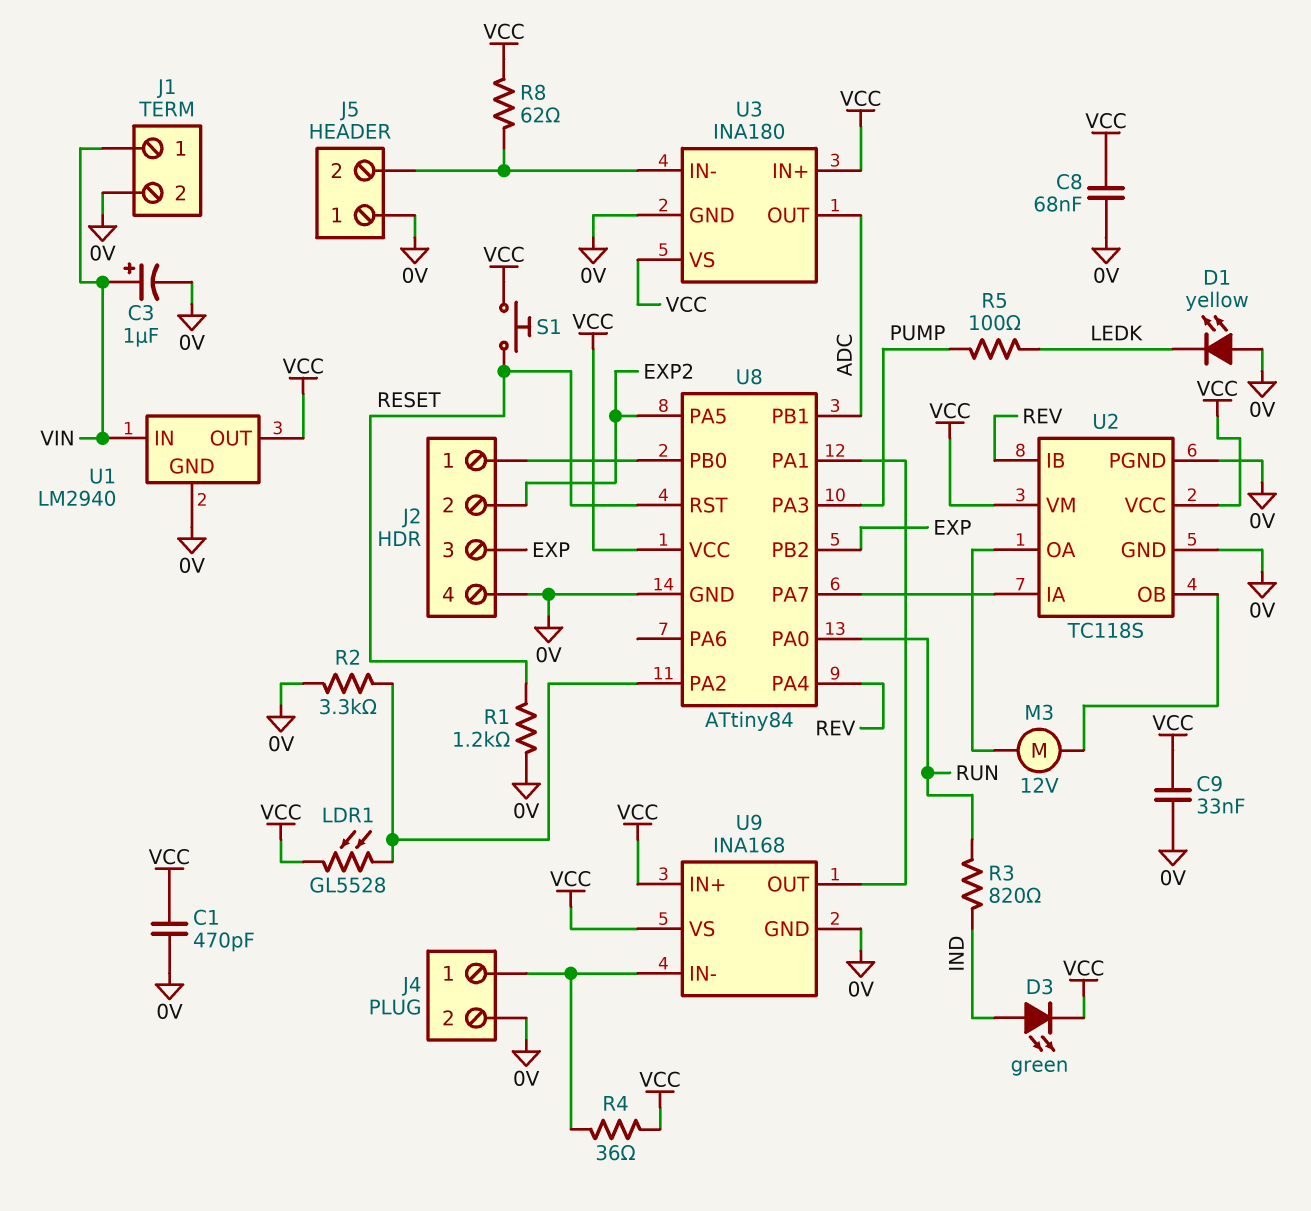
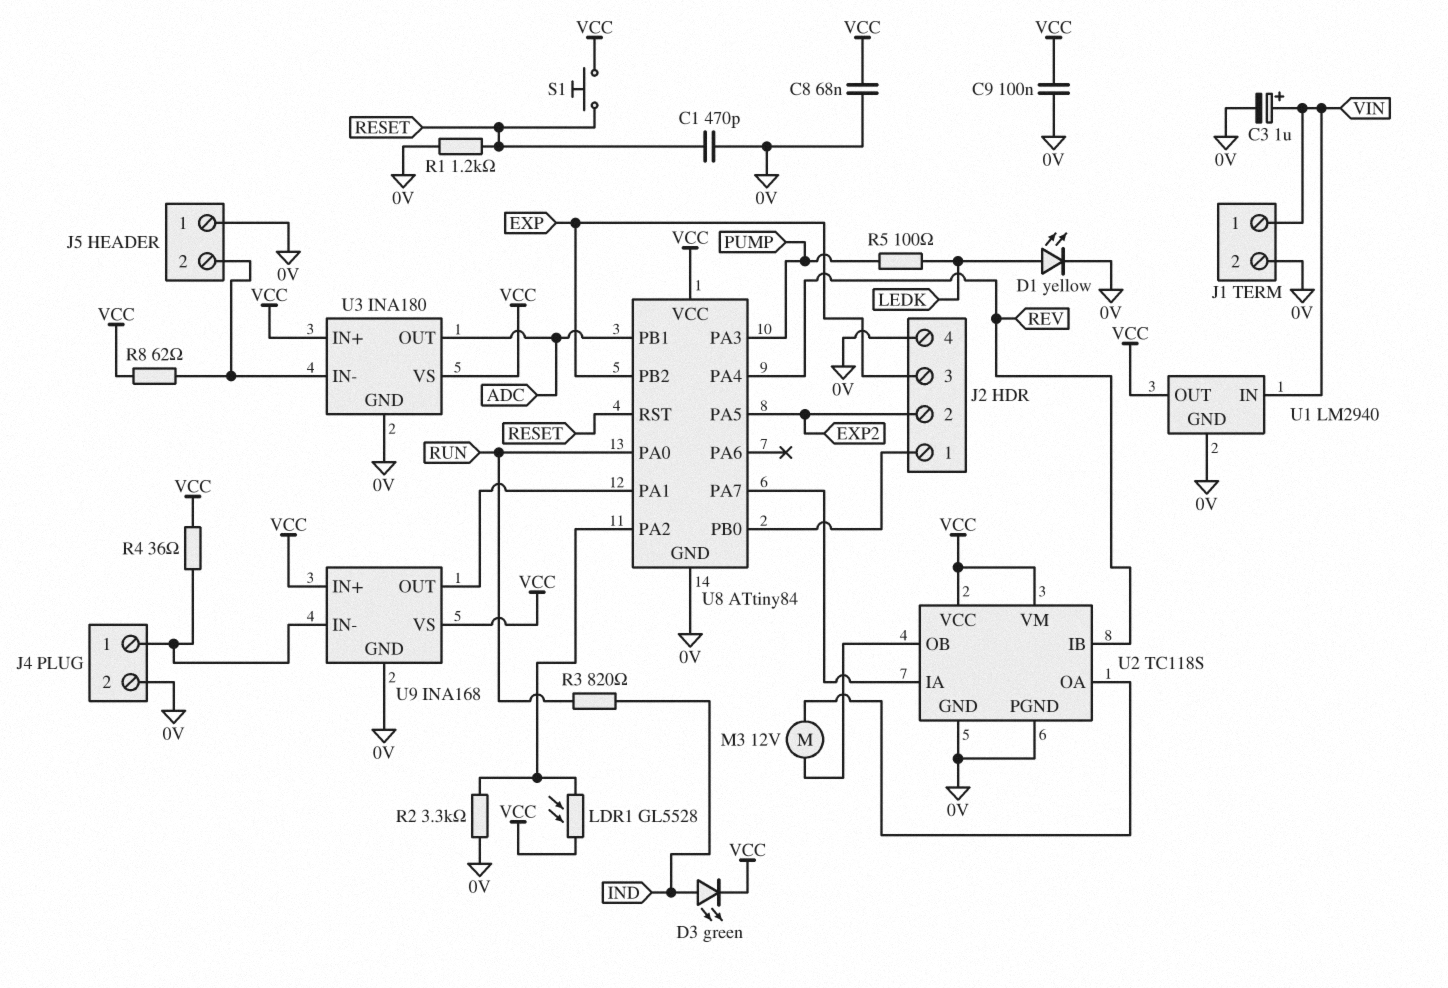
C1: 470pF (0V, VCC) -> 470pF (0V, RESET)
C9: 33nF (0V, VCC) -> 100nF (0V, VCC)
D1: LED yellow (A 0V, K LEDK) -> LED yellow (A LEDK, K 0V)

